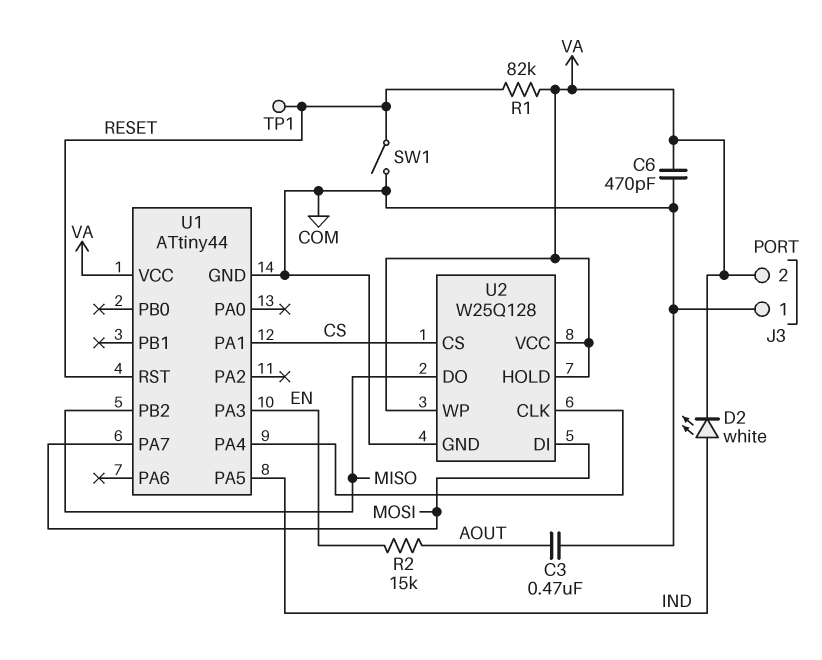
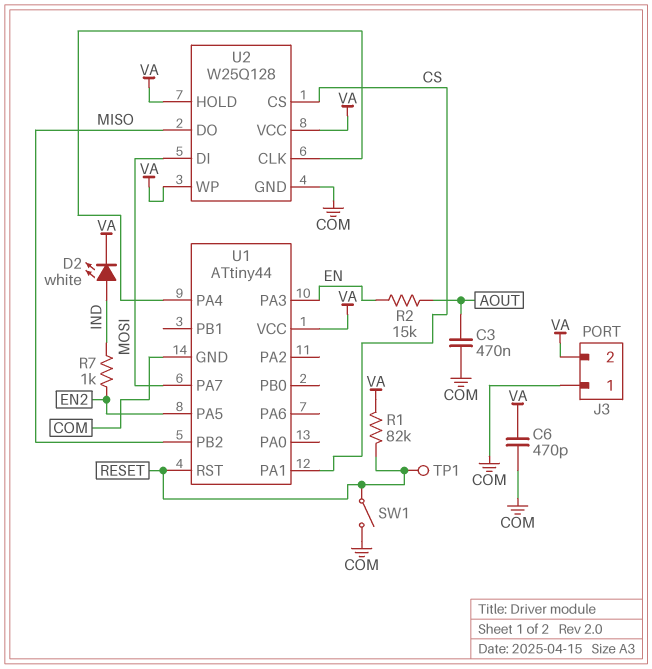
R7: none -> 1k (EN2, IND)
U1 pin PA5: IND -> EN2

